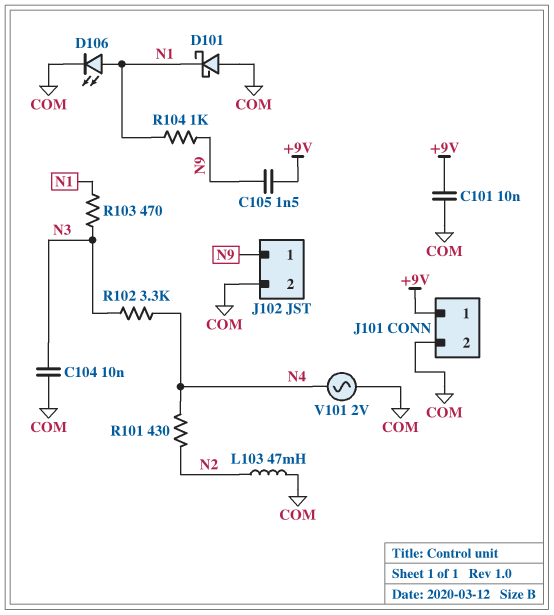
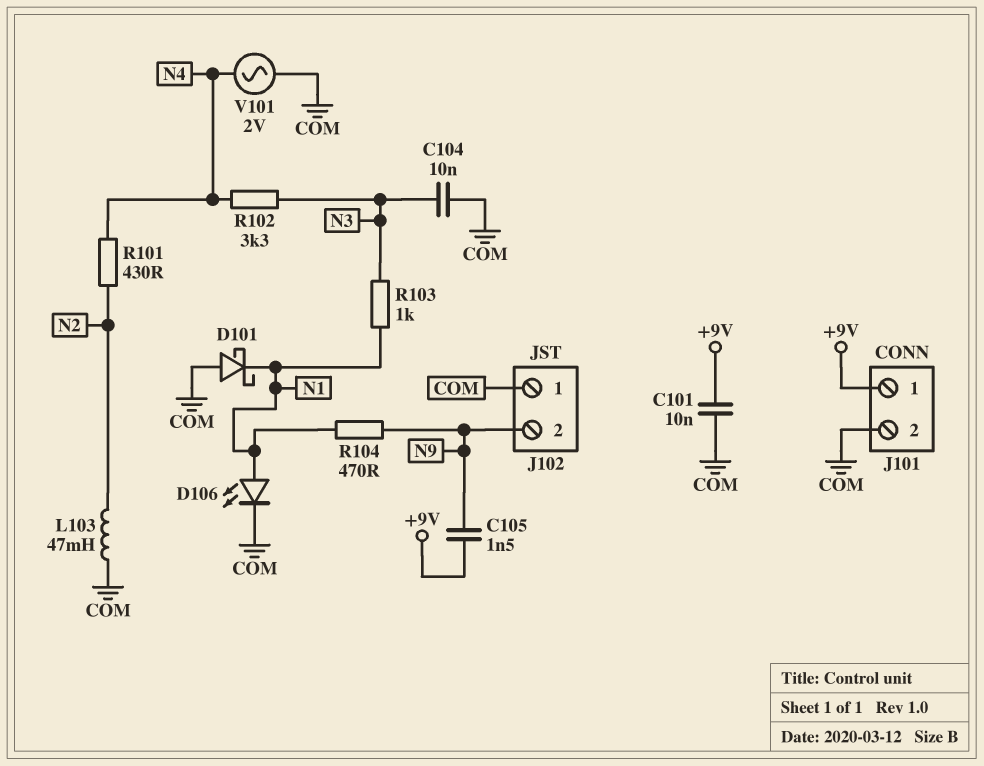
J102 pin 1: N9 -> COM
J102 pin 2: COM -> N9
R103: 470 (N1, N3) -> 1k (N1, N3)
R104: 1k (N1, N9) -> 470 (N1, N9)

